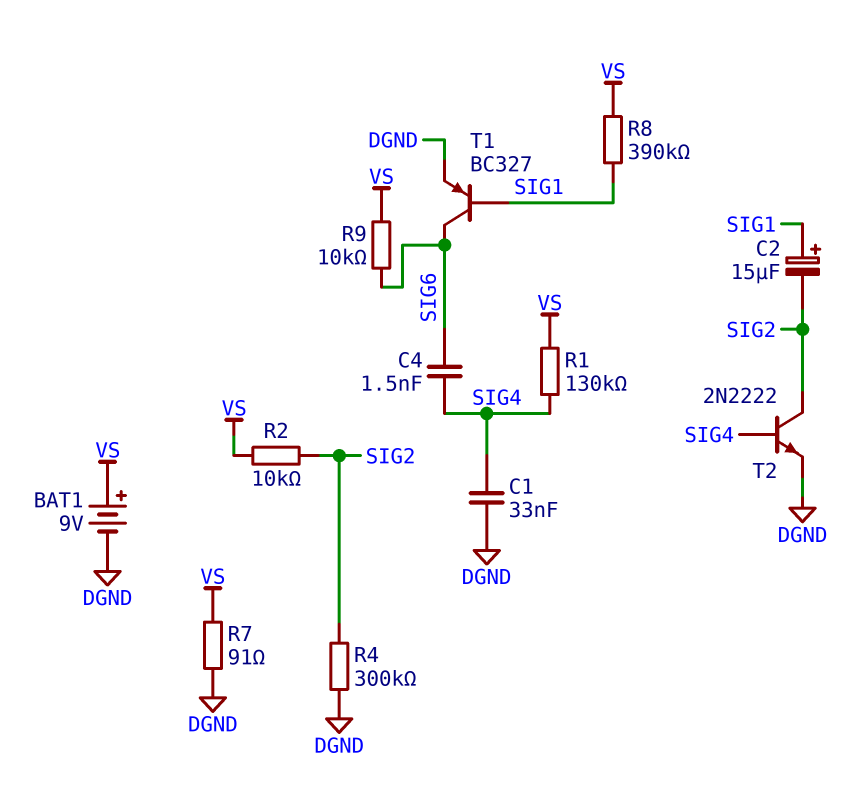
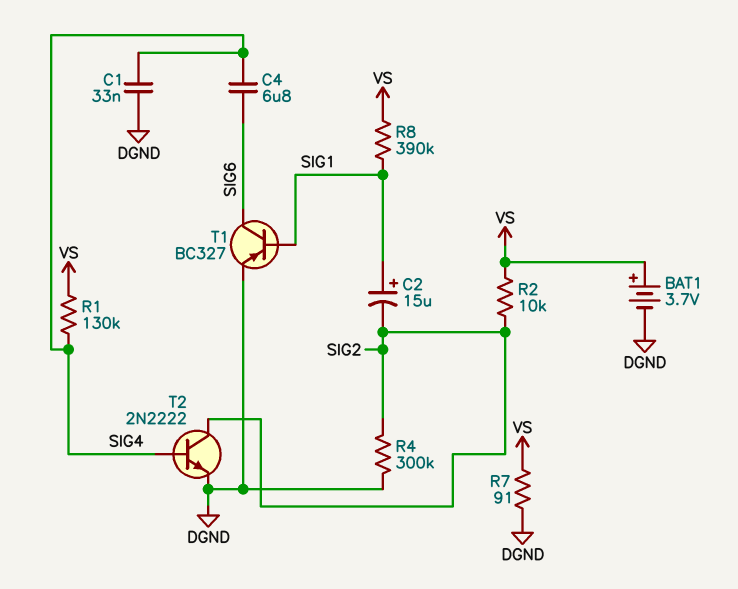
BAT1: 9V (plus VS, minus DGND) -> 3.7V (plus VS, minus DGND)
C4: 1.5nF (SIG4, SIG6) -> 6.8uF (SIG4, SIG6)
R9: 10k (SIG6, VS) -> none

